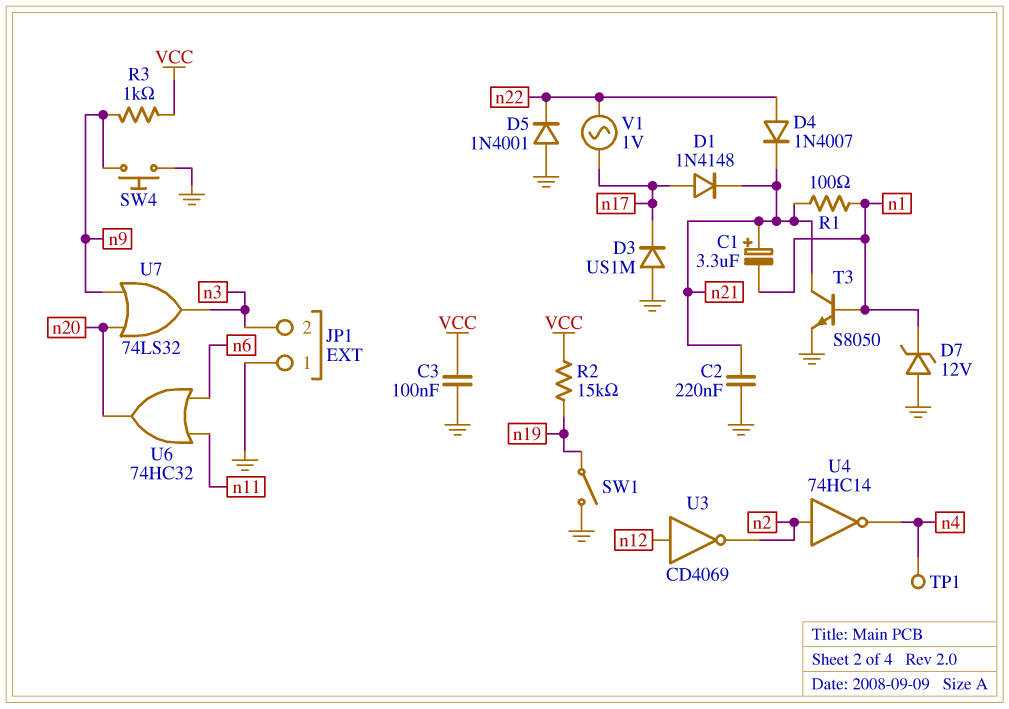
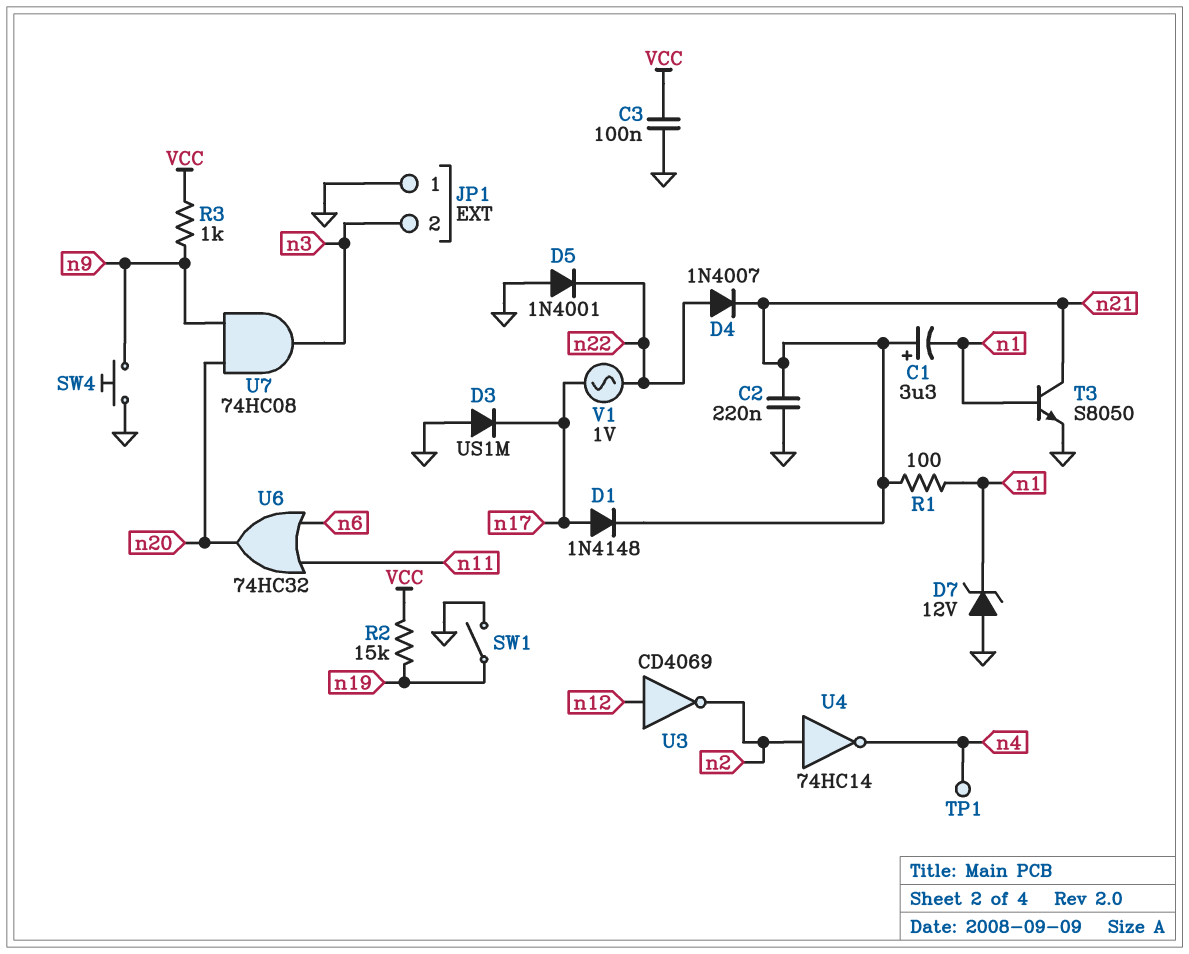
U7: OR 74LS32 (in n9, in n20, out n3) -> AND 74HC08 (in n9, in n20, out n3)

